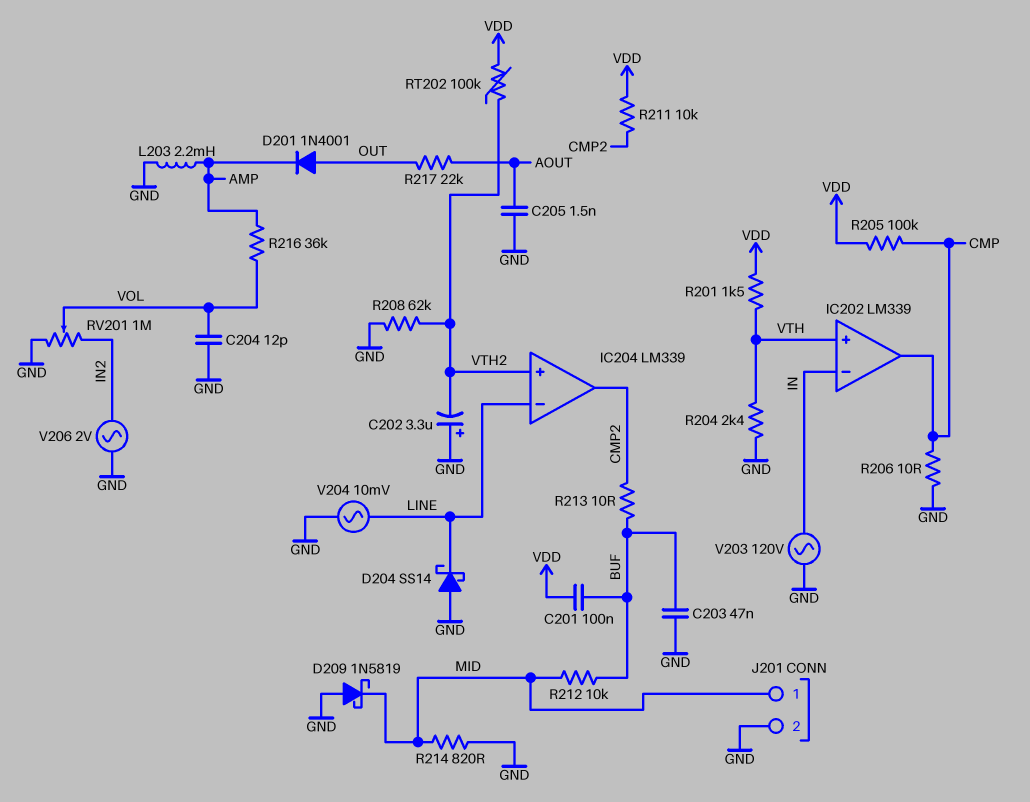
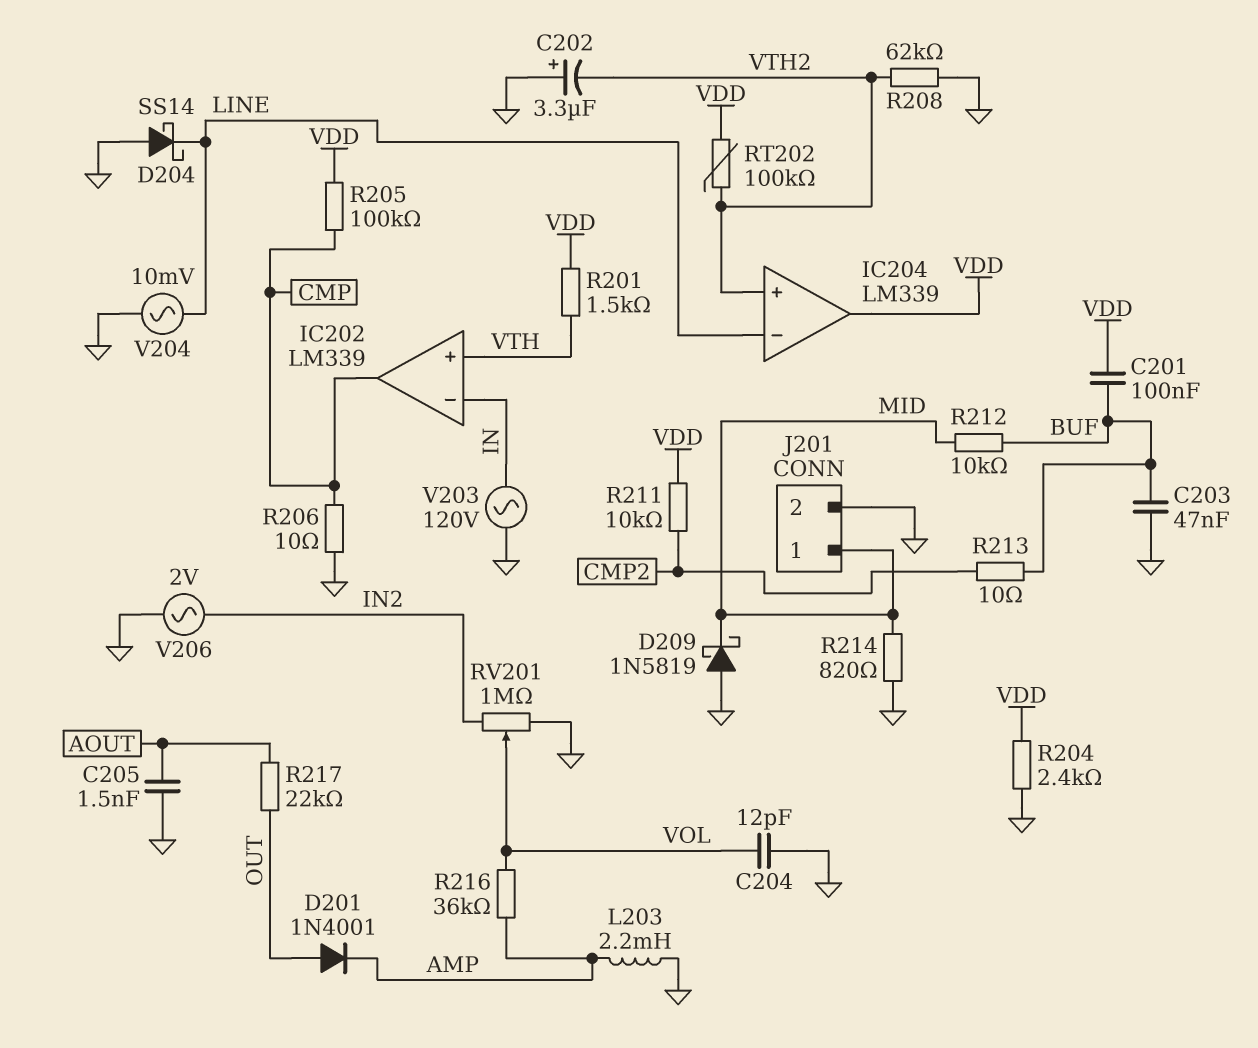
IC204 pin out: CMP2 -> VDD
R204: 2.4k (GND, VTH) -> 2.4k (GND, VDD)

